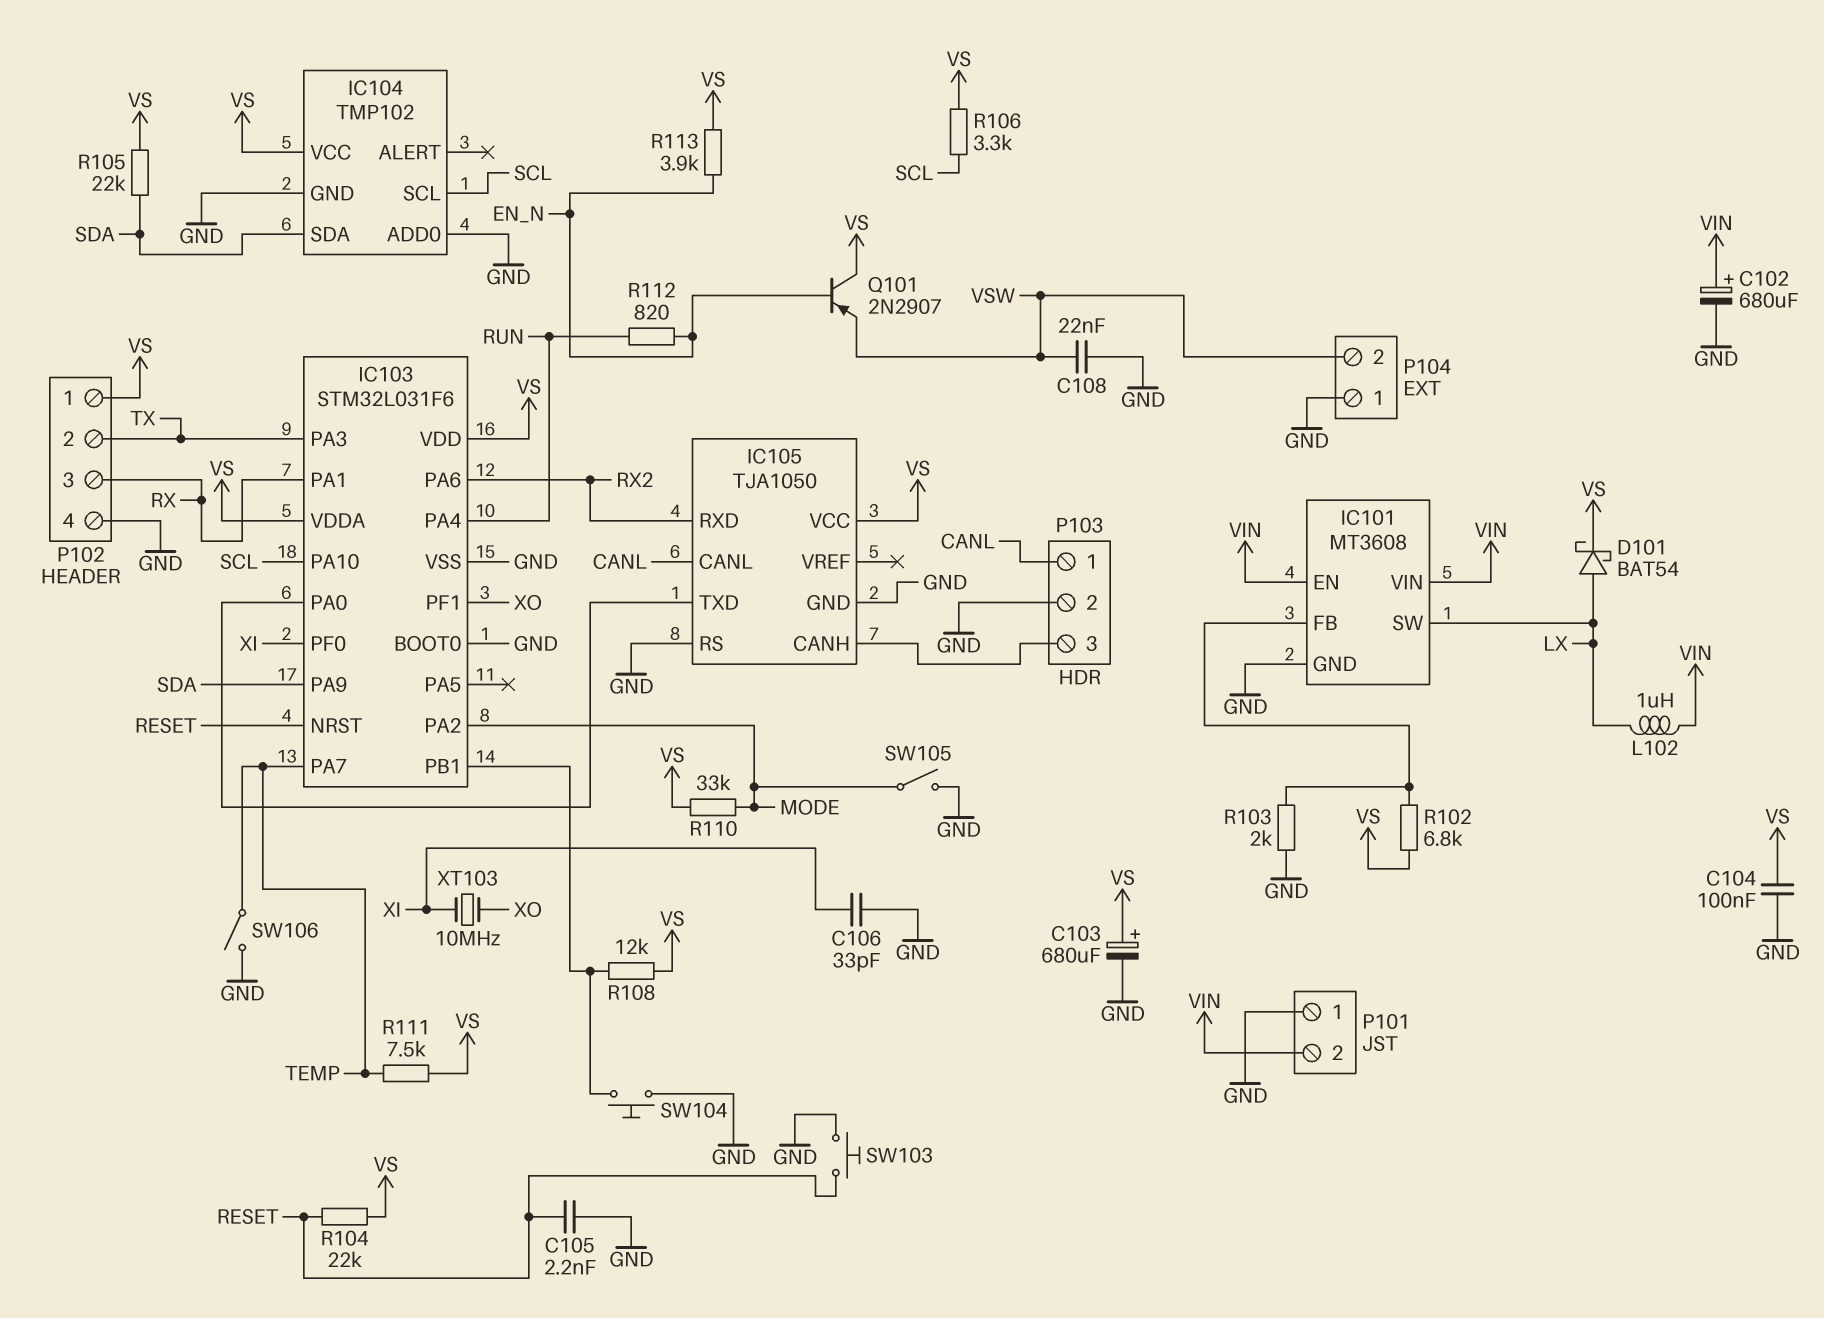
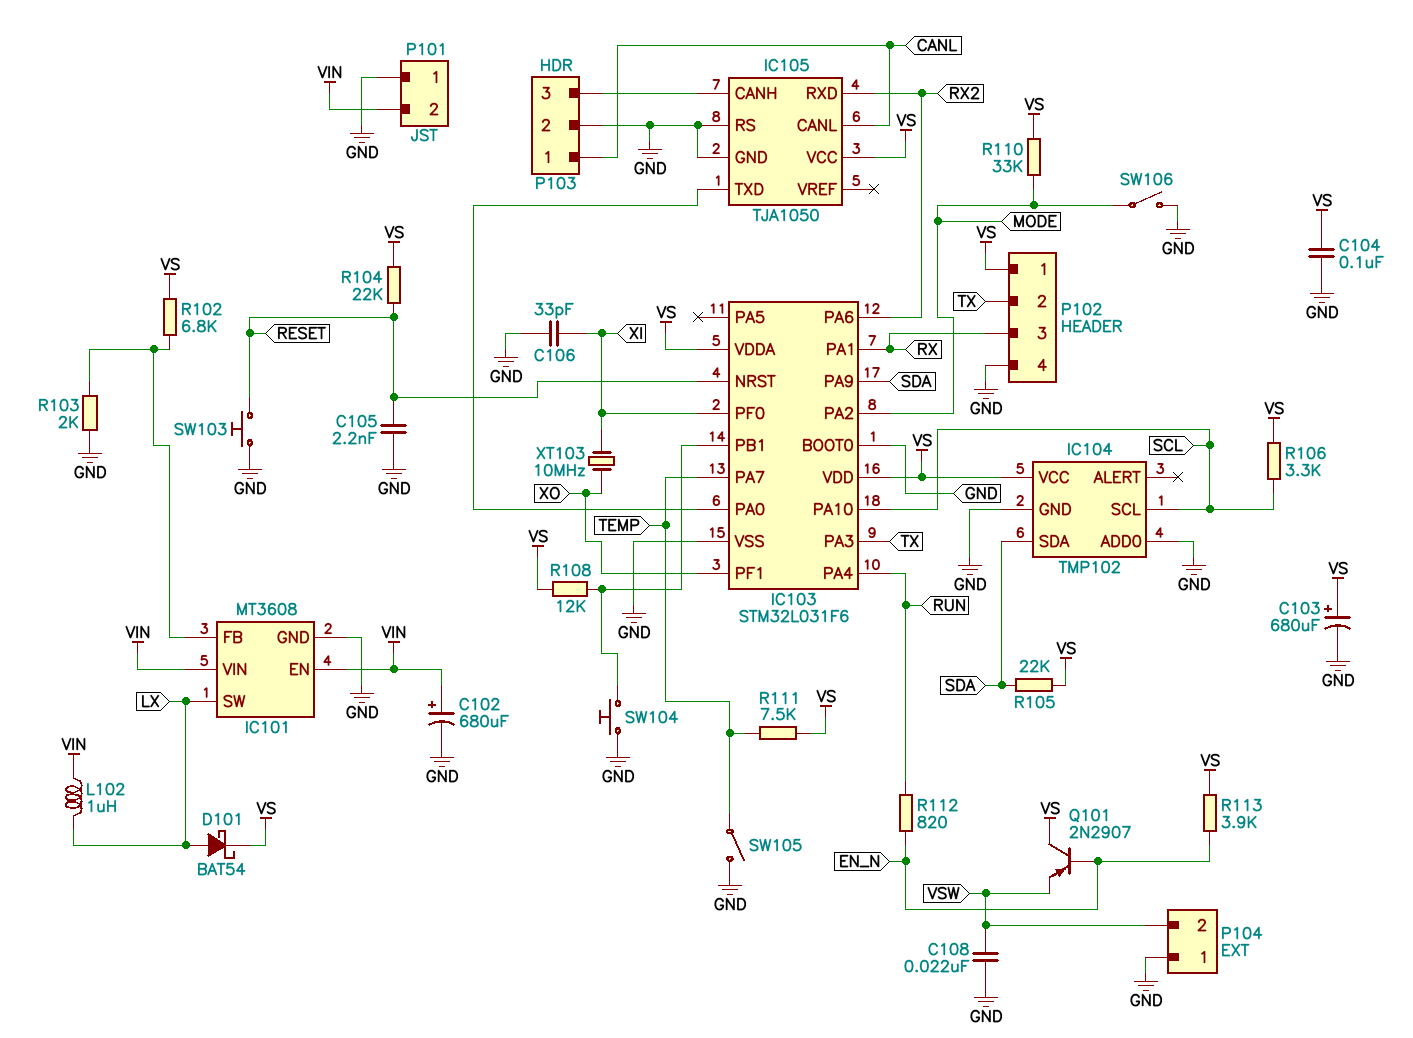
SW105: switch (GND, MODE) -> switch (GND, TEMP)
SW106: switch (GND, TEMP) -> switch (GND, MODE)

